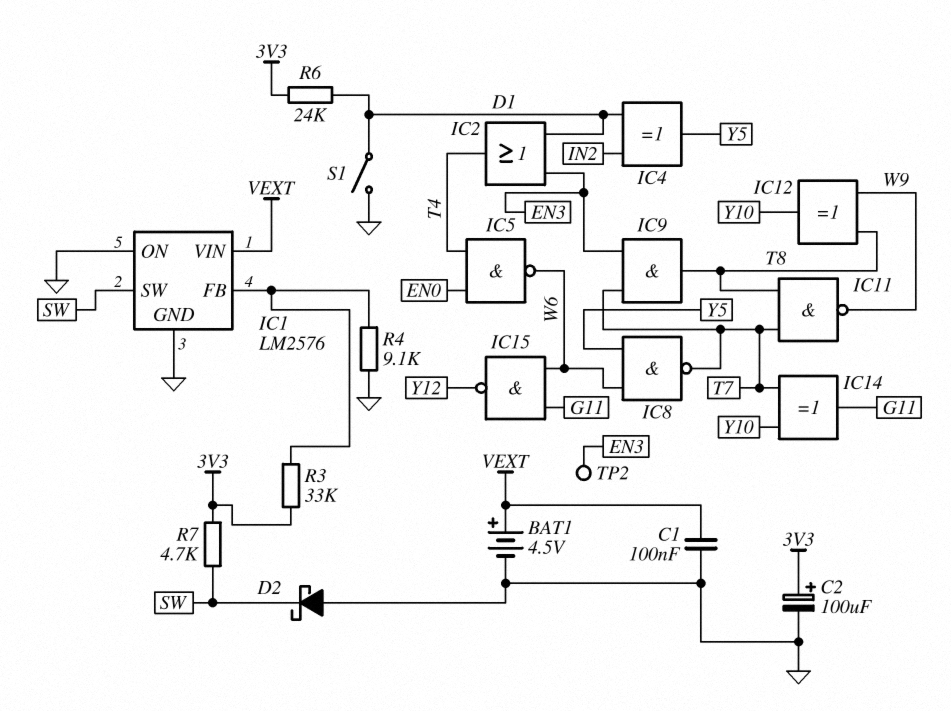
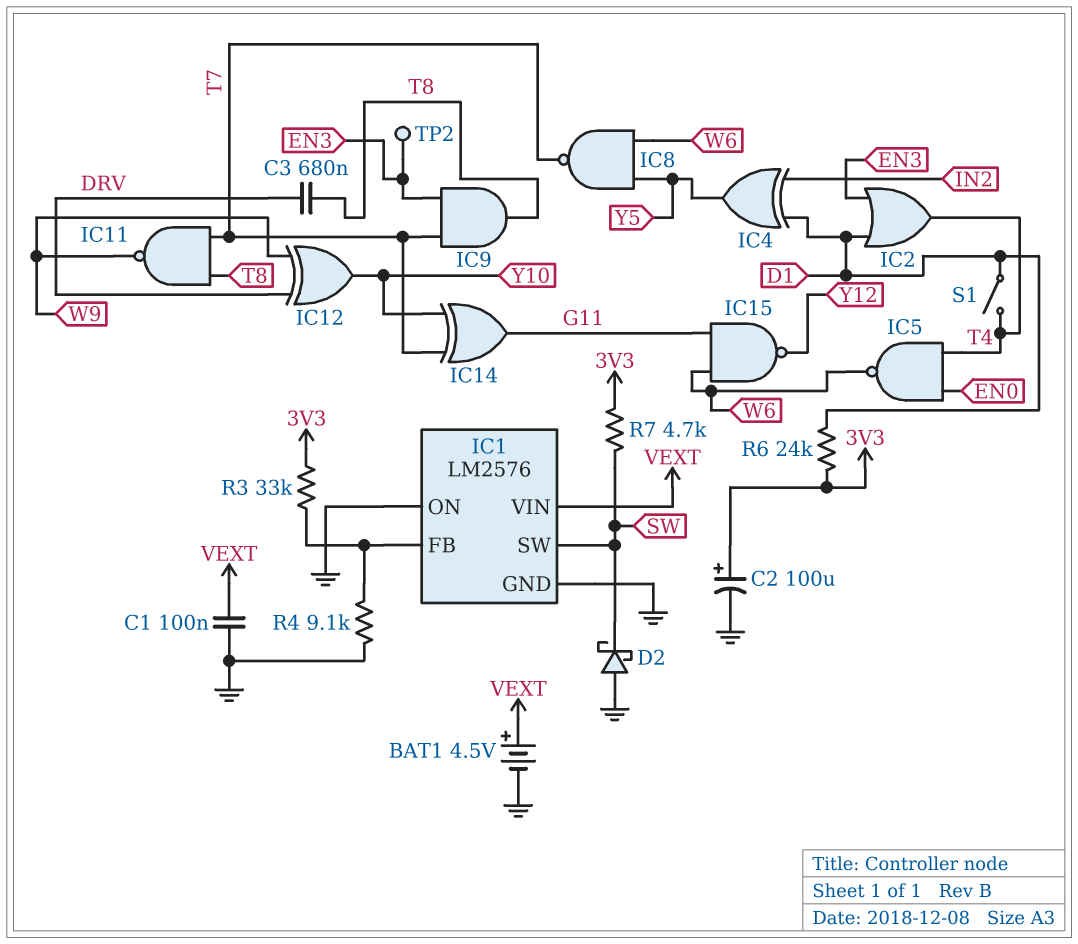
C3: none -> 680nF (DRV, T8)
IC12: XOR (in T8, in W9, out Y10) -> XOR (in DRV, in W9, out Y10)
S1: switch (D1, GND) -> switch (D1, T4)

